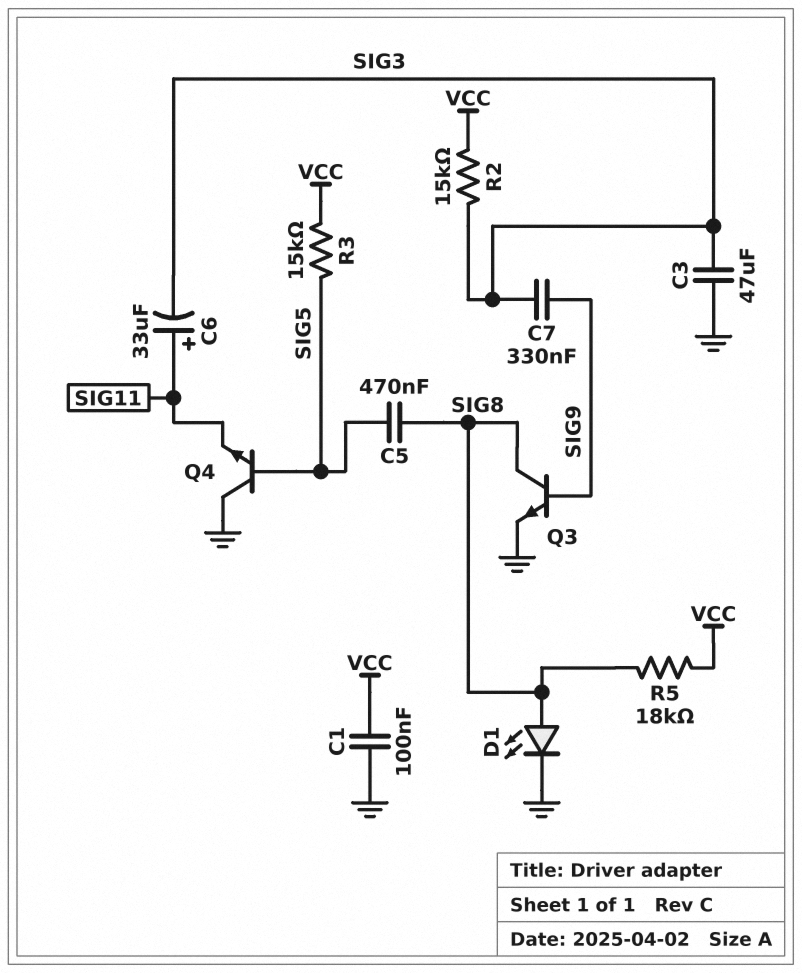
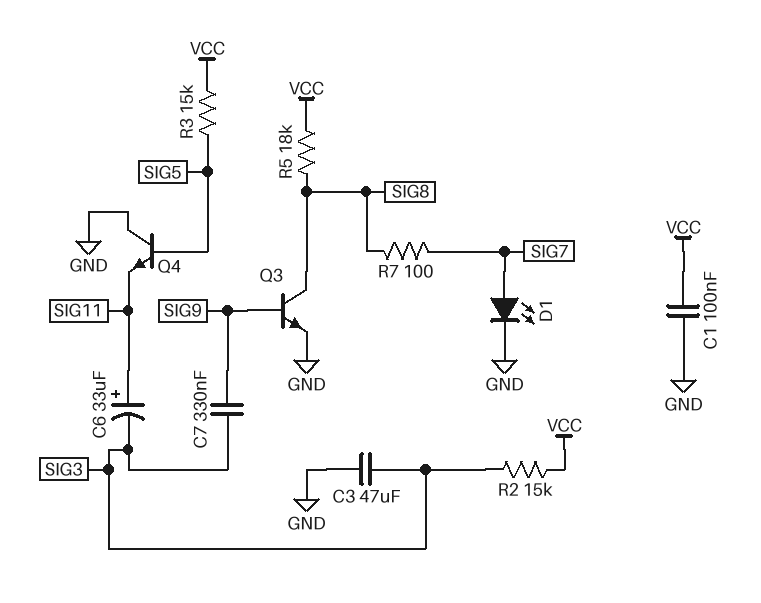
C5: 470nF (SIG5, SIG8) -> none
D1: LED (A SIG8, K GND) -> LED (A SIG7, K GND)
R7: none -> 100 (SIG7, SIG8)

